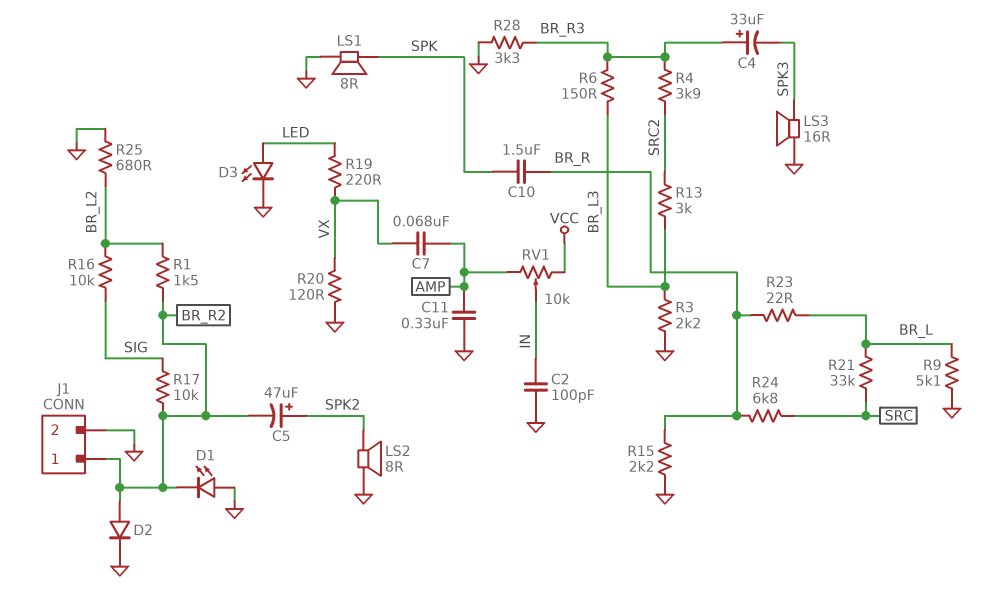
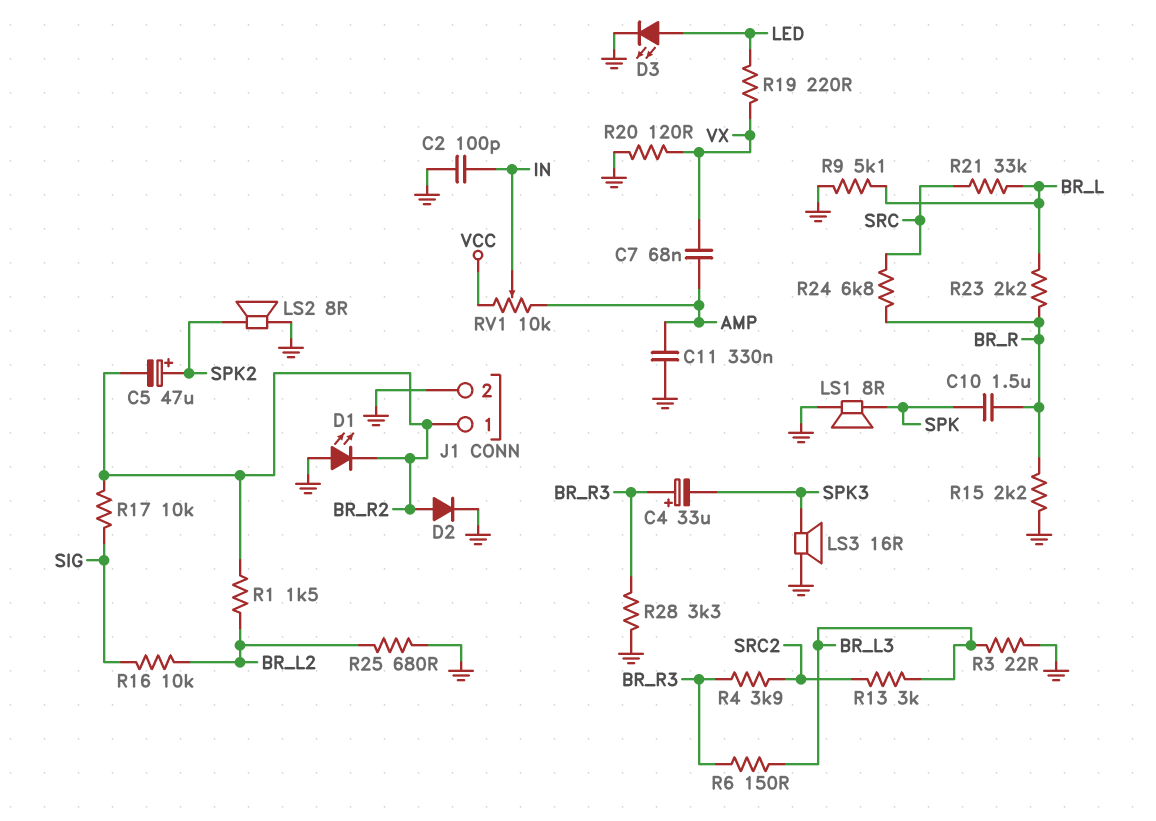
R3: 2.2k (BR_L3, GND) -> 22 (BR_L3, GND)
R23: 22 (BR_L, BR_R) -> 2.2k (BR_L, BR_R)

